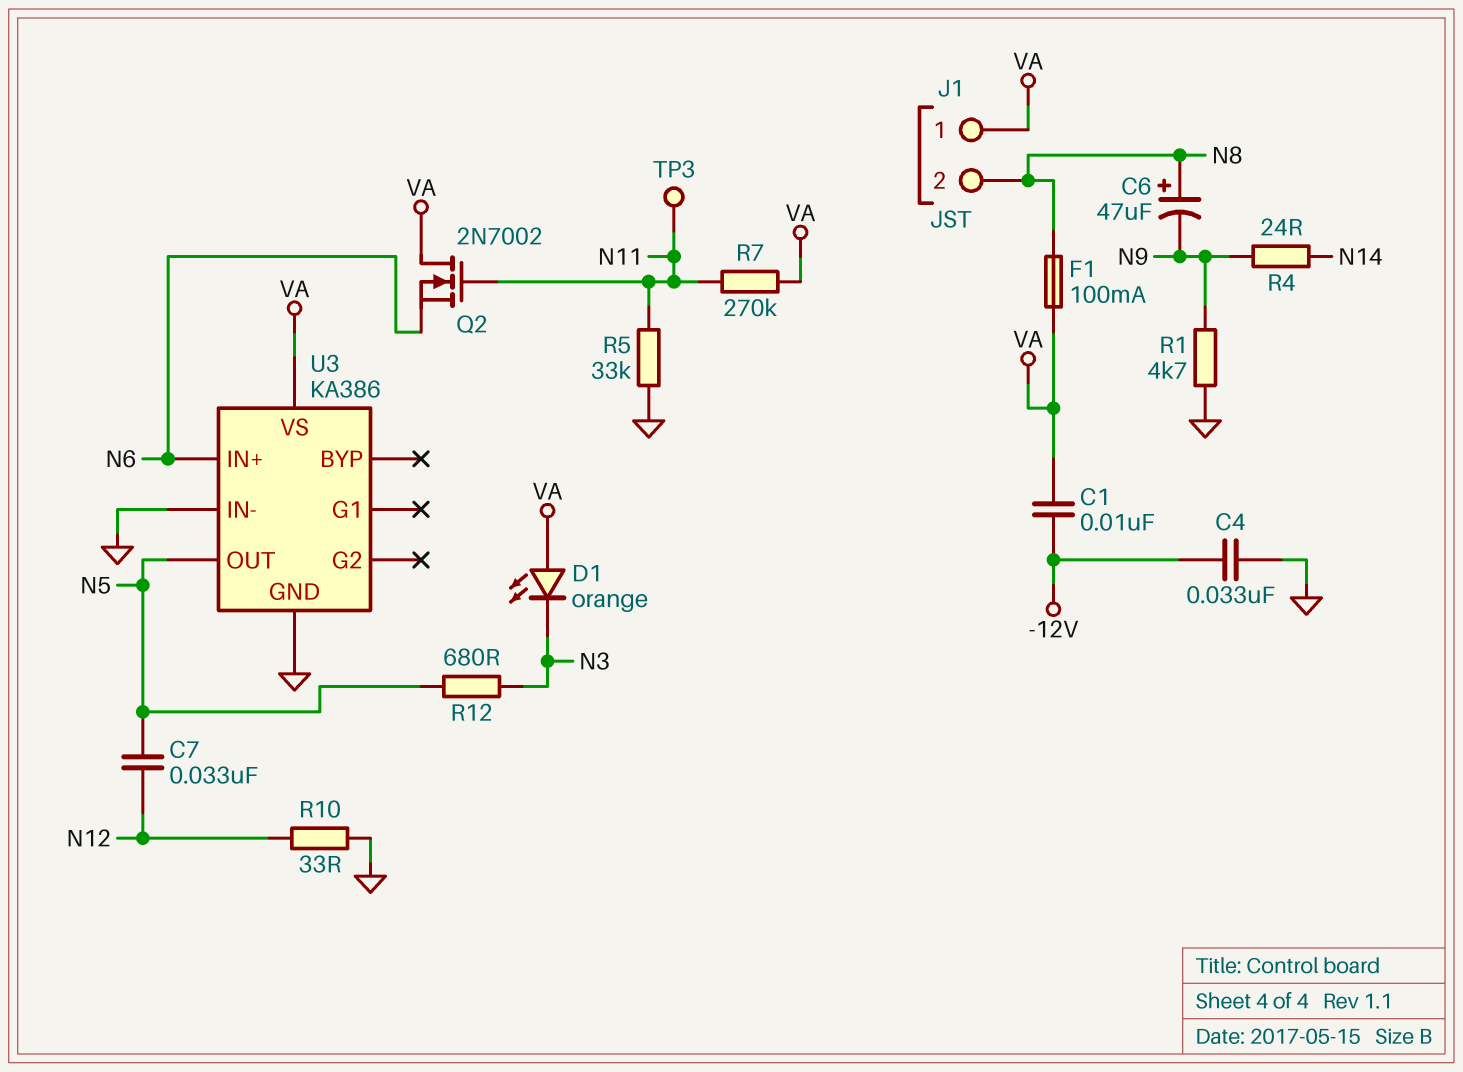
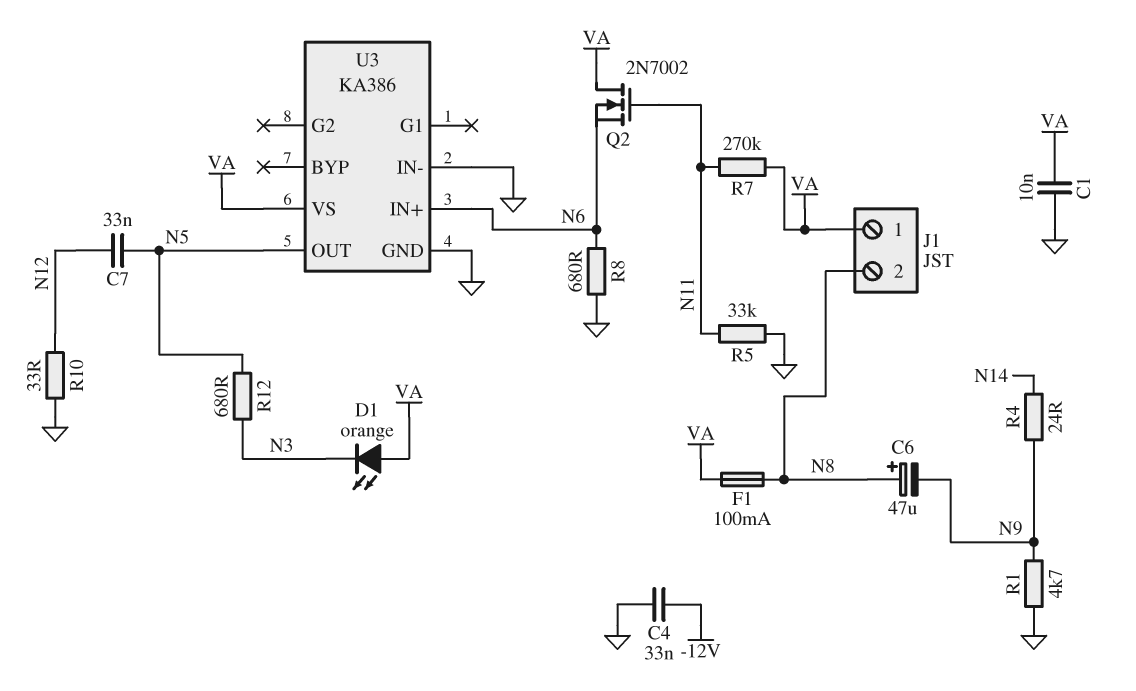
C1: 10nF (-12V, VA) -> 10nF (GND, VA)
R8: none -> 680 (GND, N6)
TP3: test point (N11) -> none

